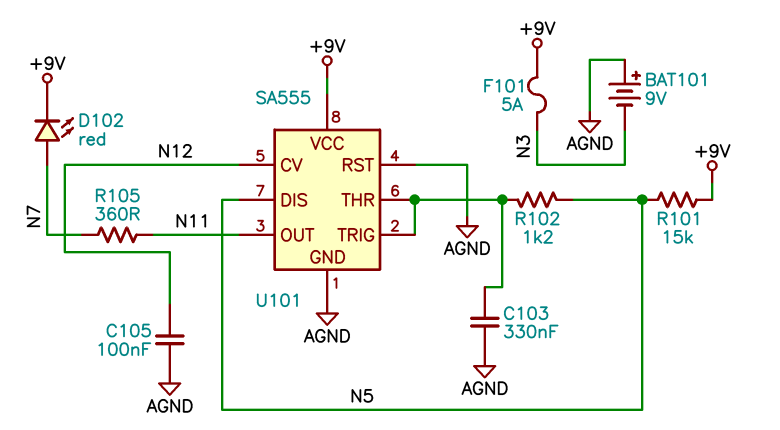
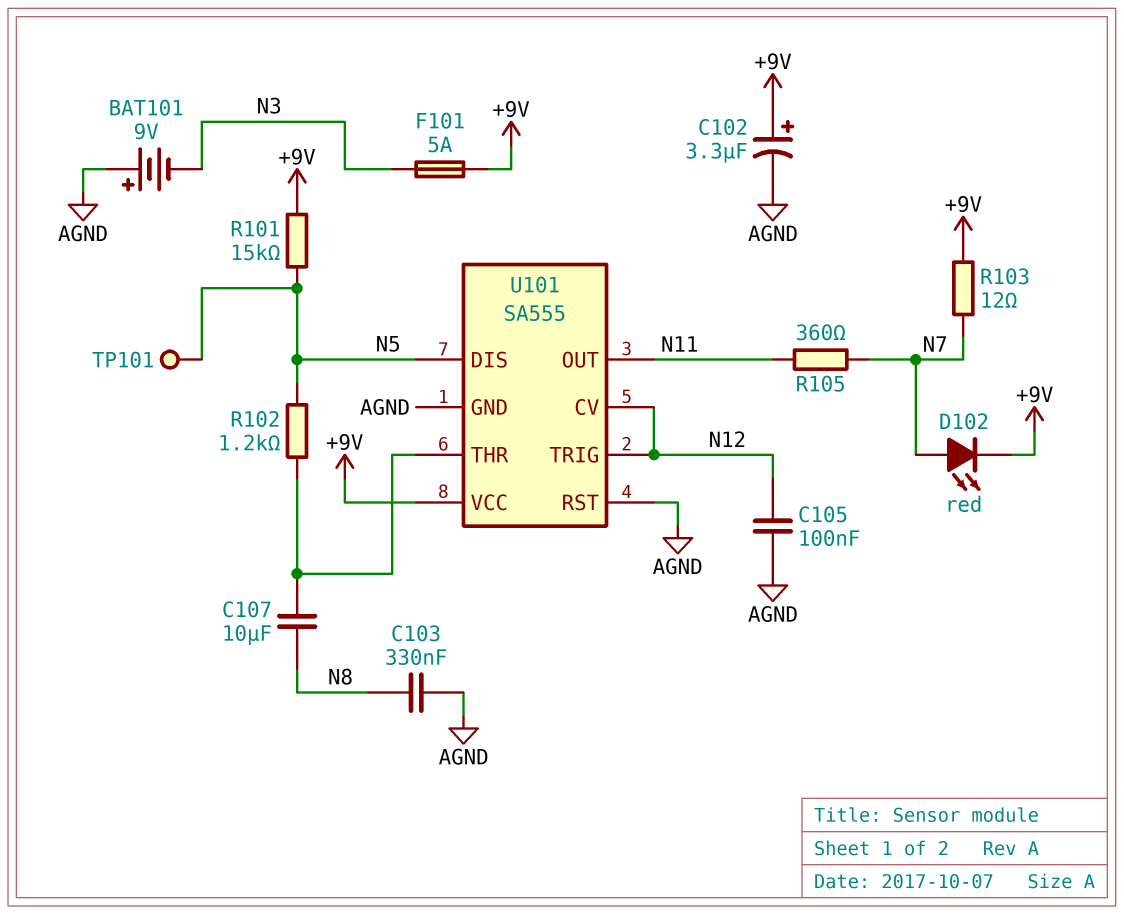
C102: none -> 3.3uF (plus +9V, minus AGND)
C103: 330nF (AGND, U101/THR) -> 330nF (AGND, N8)
C107: none -> 10uF (N8, U101/THR)
R103: none -> 12 (+9V, N7)
TP101: none -> test point (N5)
U101 pin TRIG: U101/THR -> N12

